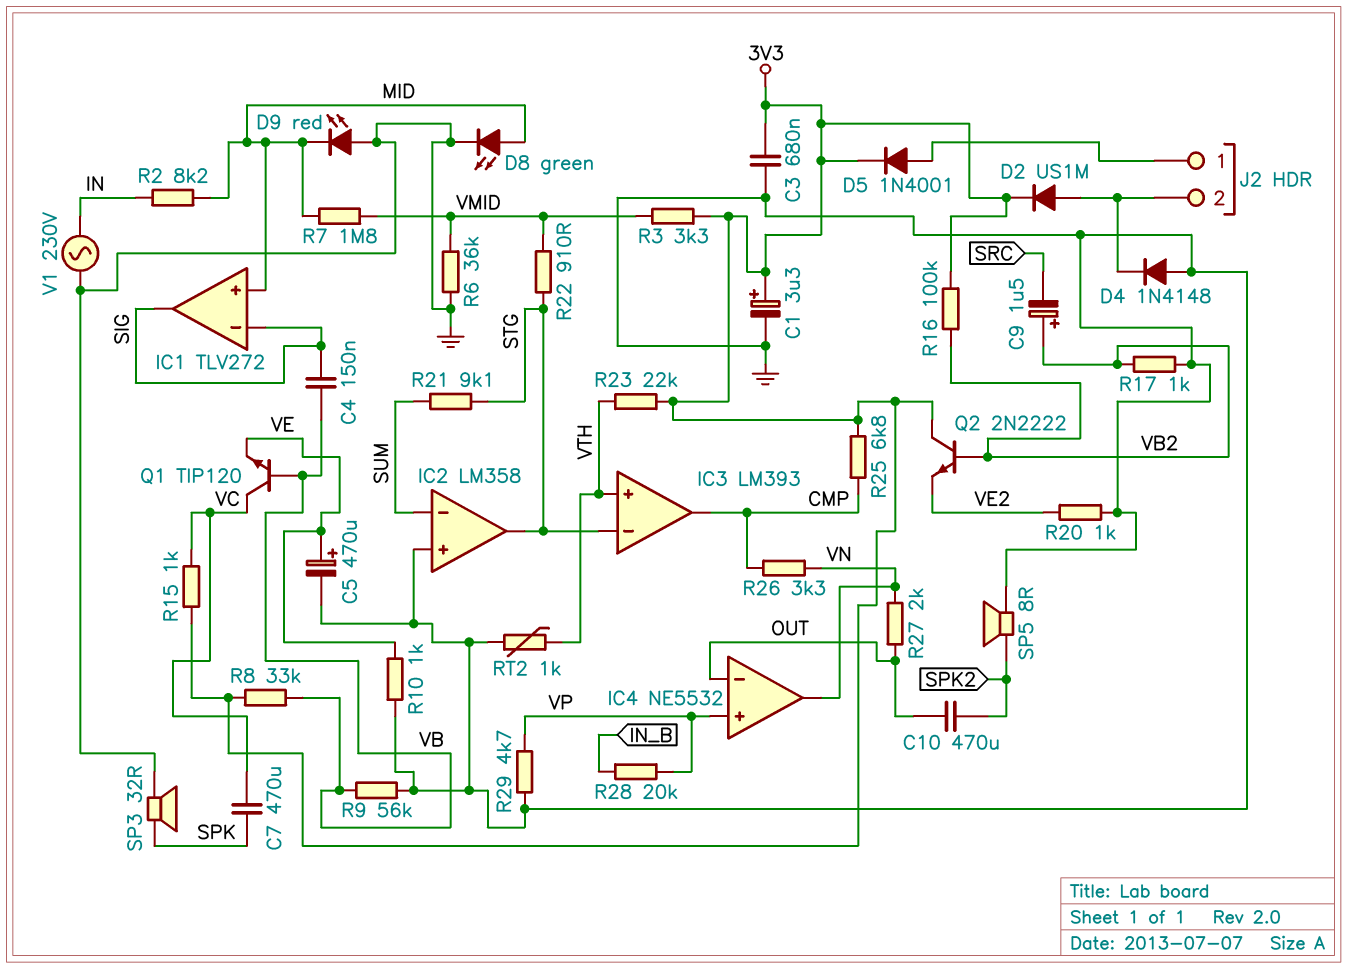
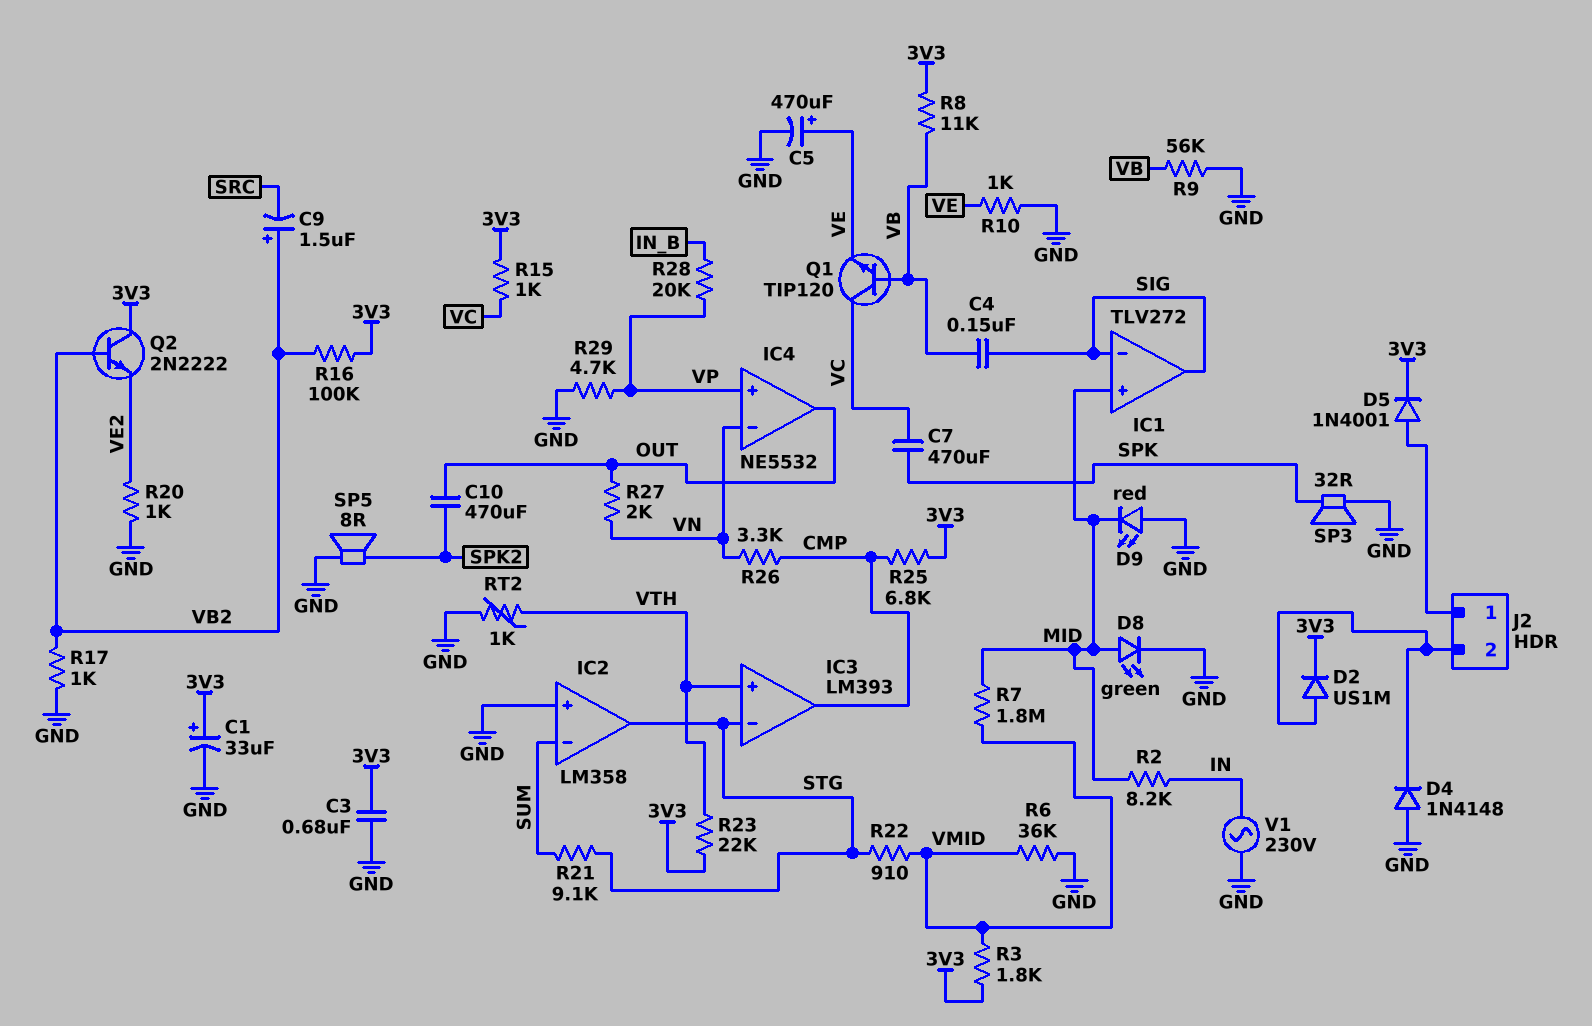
C1: 3.3uF (plus 3V3, minus GND) -> 33uF (plus 3V3, minus GND)
IC4 pin in-: OUT -> VN
IC4 pin out: VN -> OUT
R3: 3.3k (3V3, VMID) -> 1.8k (3V3, VMID)
R8: 33k (3V3, VB) -> 11k (3V3, VB)

